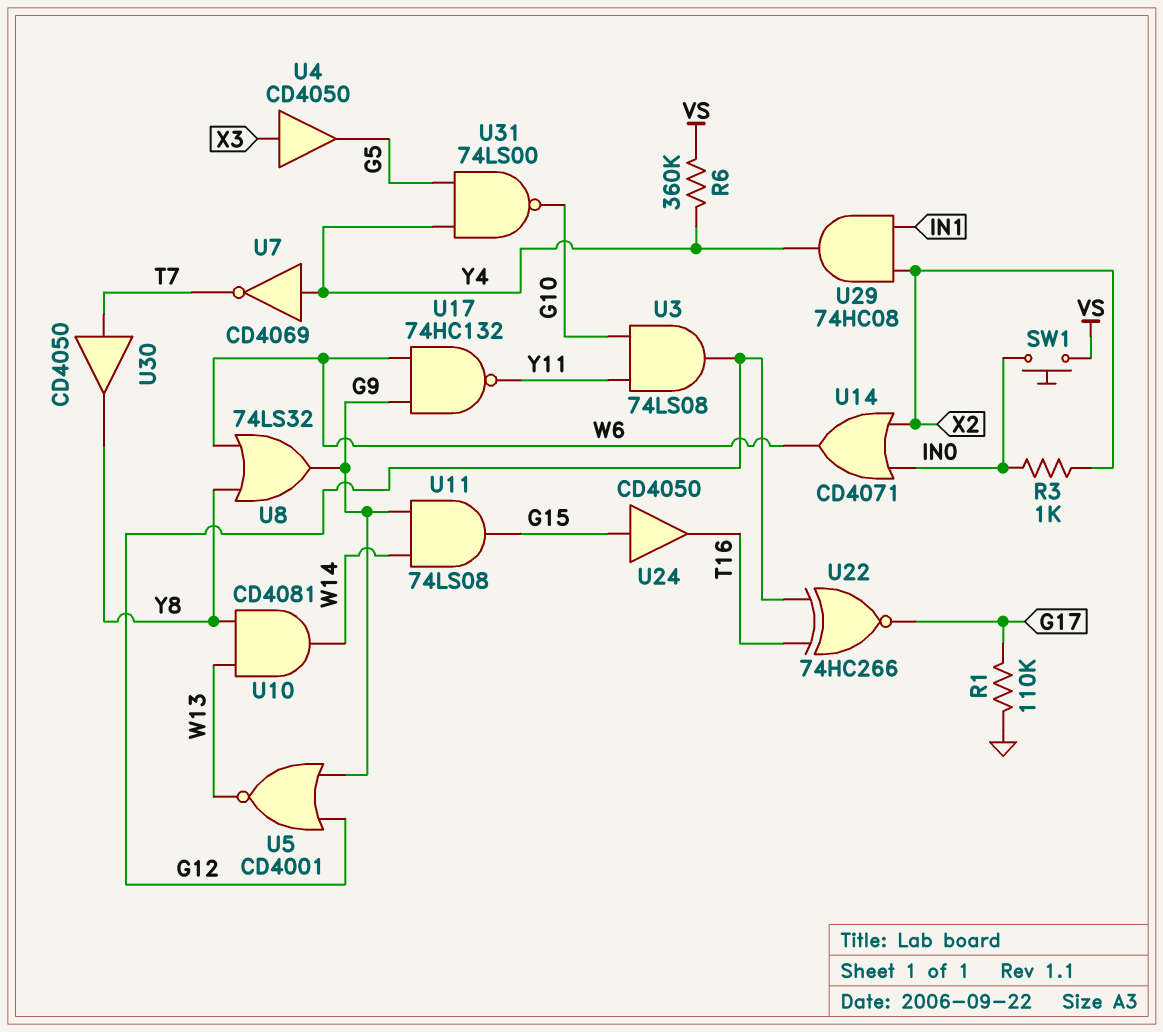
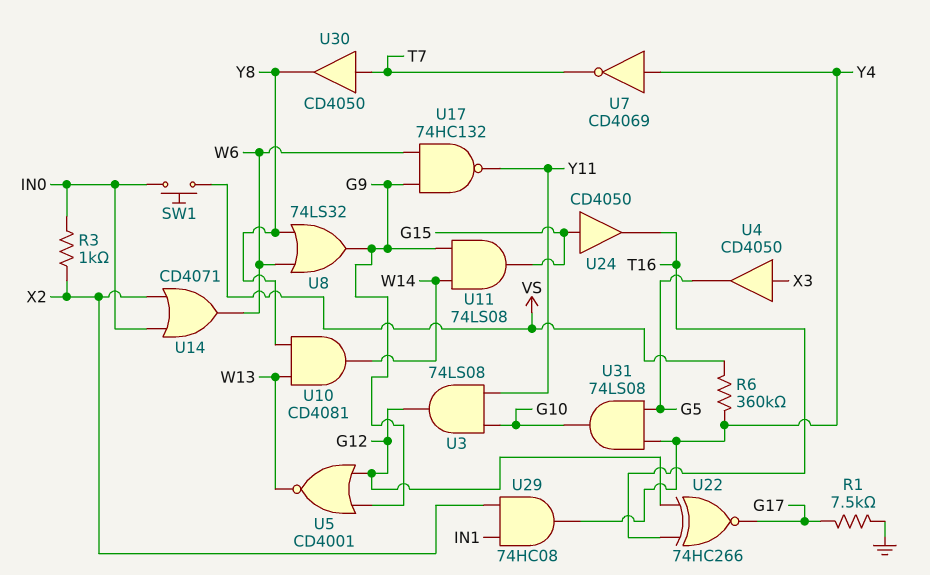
R1: 110k (G17, GND) -> 7.5k (G17, GND)
U31: NAND 74LS00 (in G5, in Y4, out G10) -> AND 74LS08 (in G5, in Y4, out G10)

